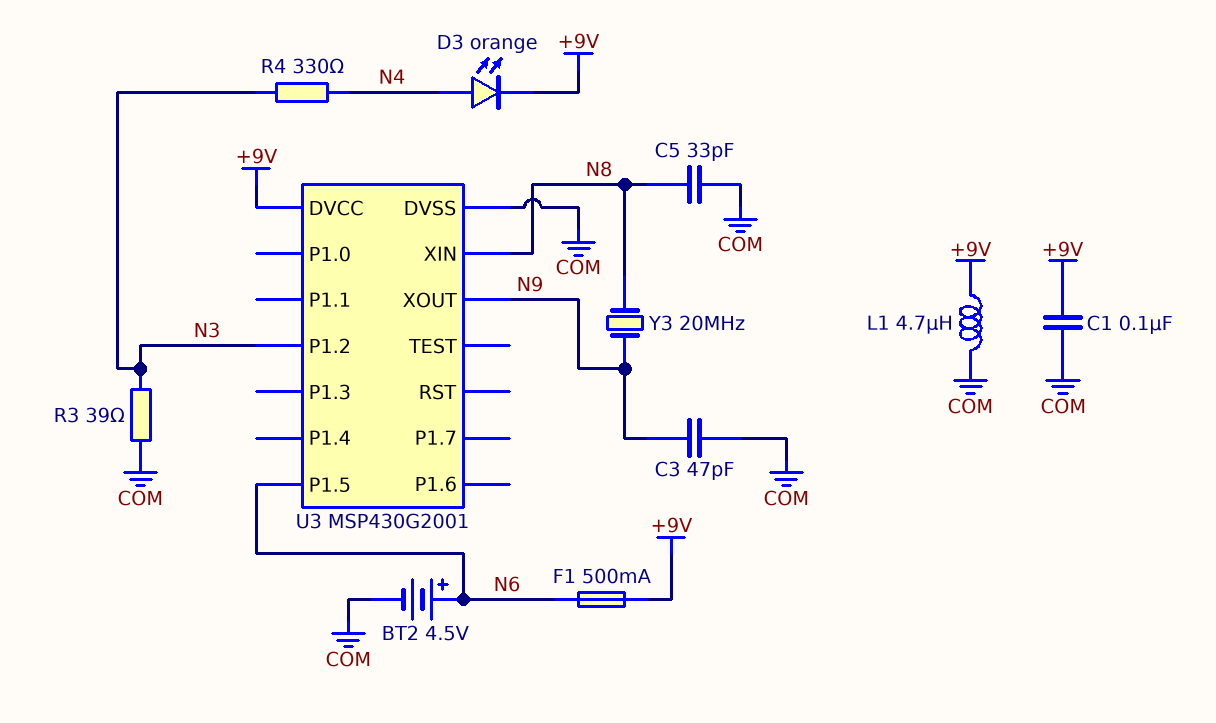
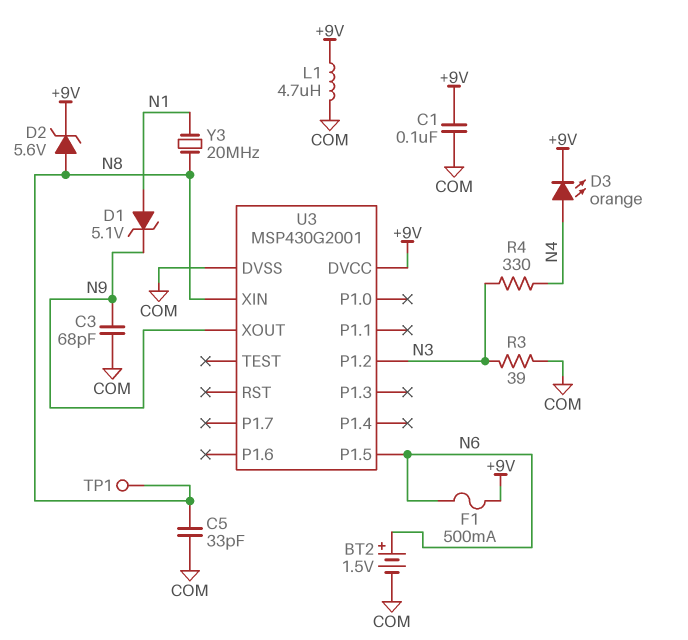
BT2: 4.5V (plus N6, minus COM) -> 1.5V (plus N6, minus COM)
C3: 47pF (COM, N9) -> 68pF (COM, N9)
D1: none -> zener 5.1V (A N1, K N9)
D2: none -> zener 5.6V (A N8, K +9V)
TP1: none -> test point (N8)
Y3: 20MHz (N8, N9) -> 20MHz (N1, N8)

